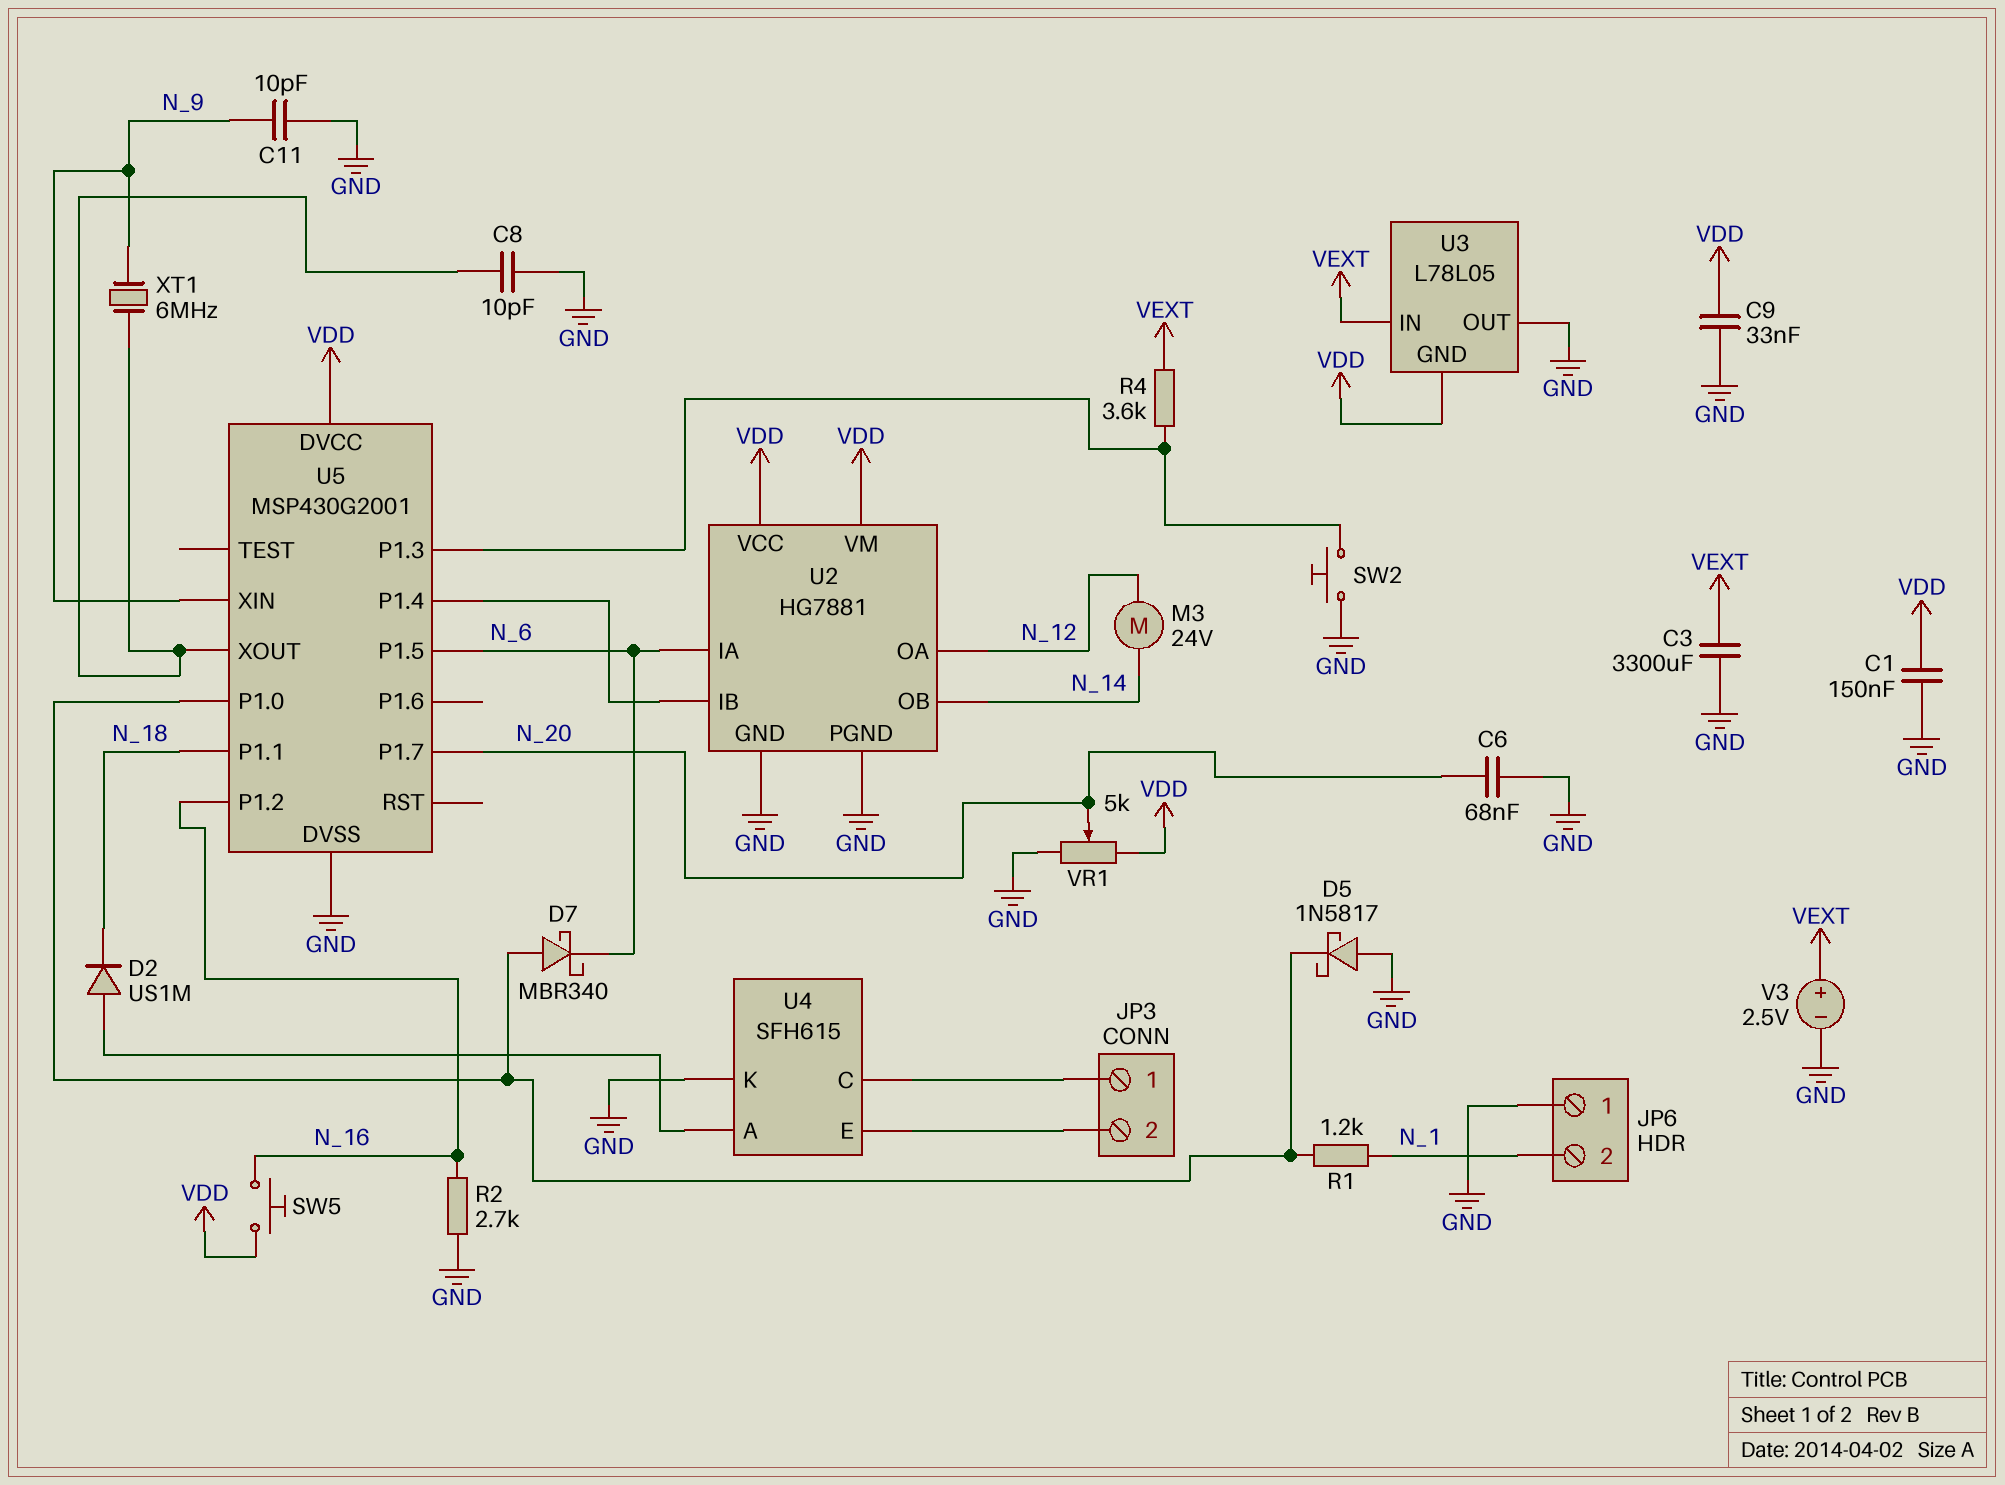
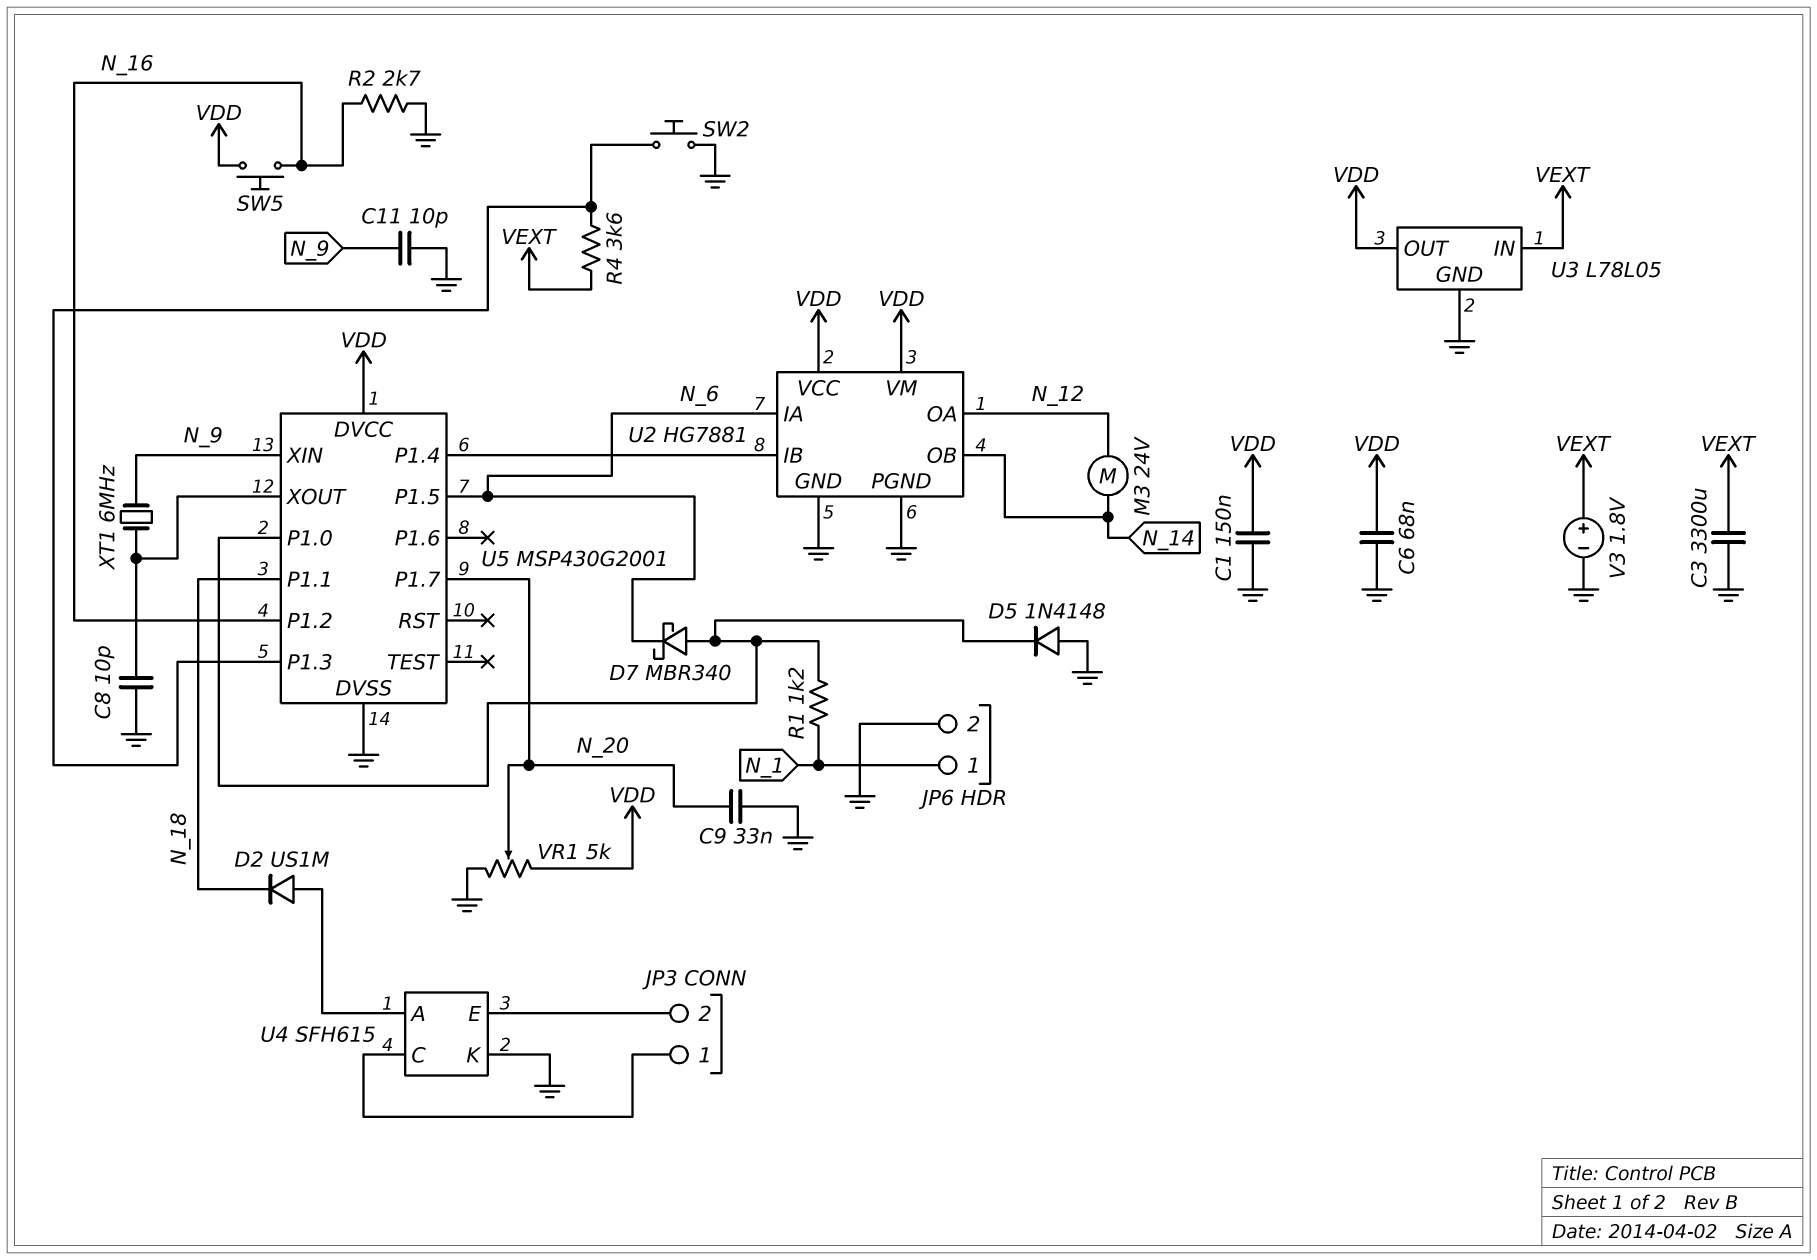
C6: 68nF (GND, N_20) -> 68nF (GND, VDD)
C9: 33nF (GND, VDD) -> 33nF (GND, N_20)
D5: schottky 1N5817 (A GND, K U5/P1.0) -> diode 1N4148 (A GND, K U5/P1.0)
JP6 pin 1: GND -> N_1
JP6 pin 2: N_1 -> GND
U3 pin GND: VDD -> GND
U3 pin OUT: GND -> VDD
V3: 2.5V (plus VEXT, minus GND) -> 1.8V (plus VEXT, minus GND)

